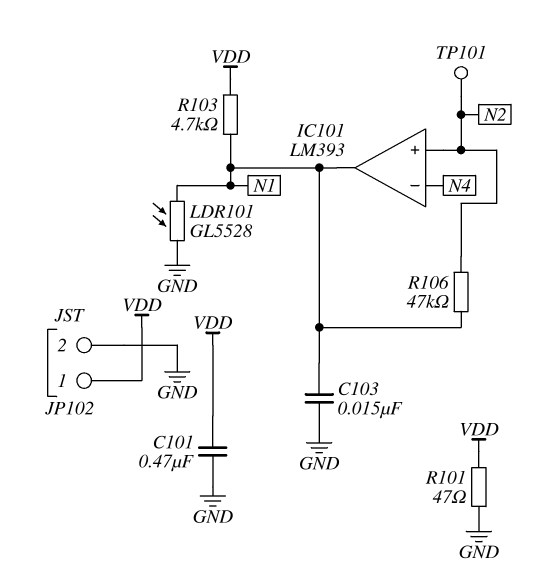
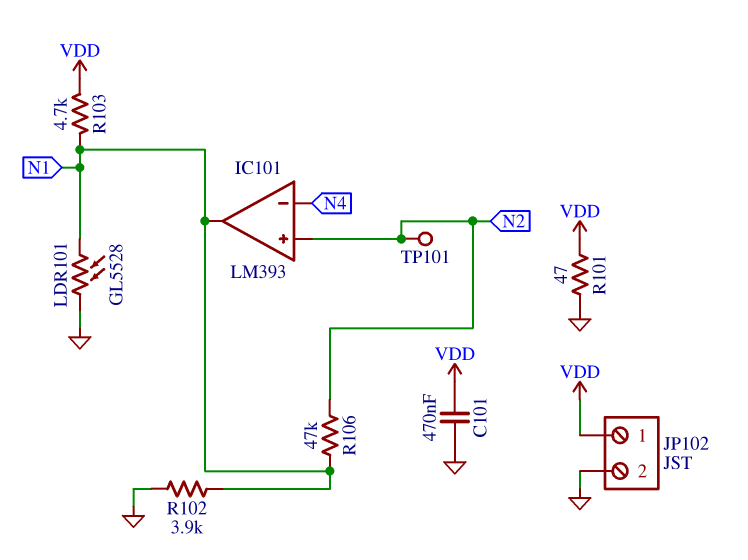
C103: 15nF (GND, N1) -> none
R102: none -> 3.9k (GND, N1)

